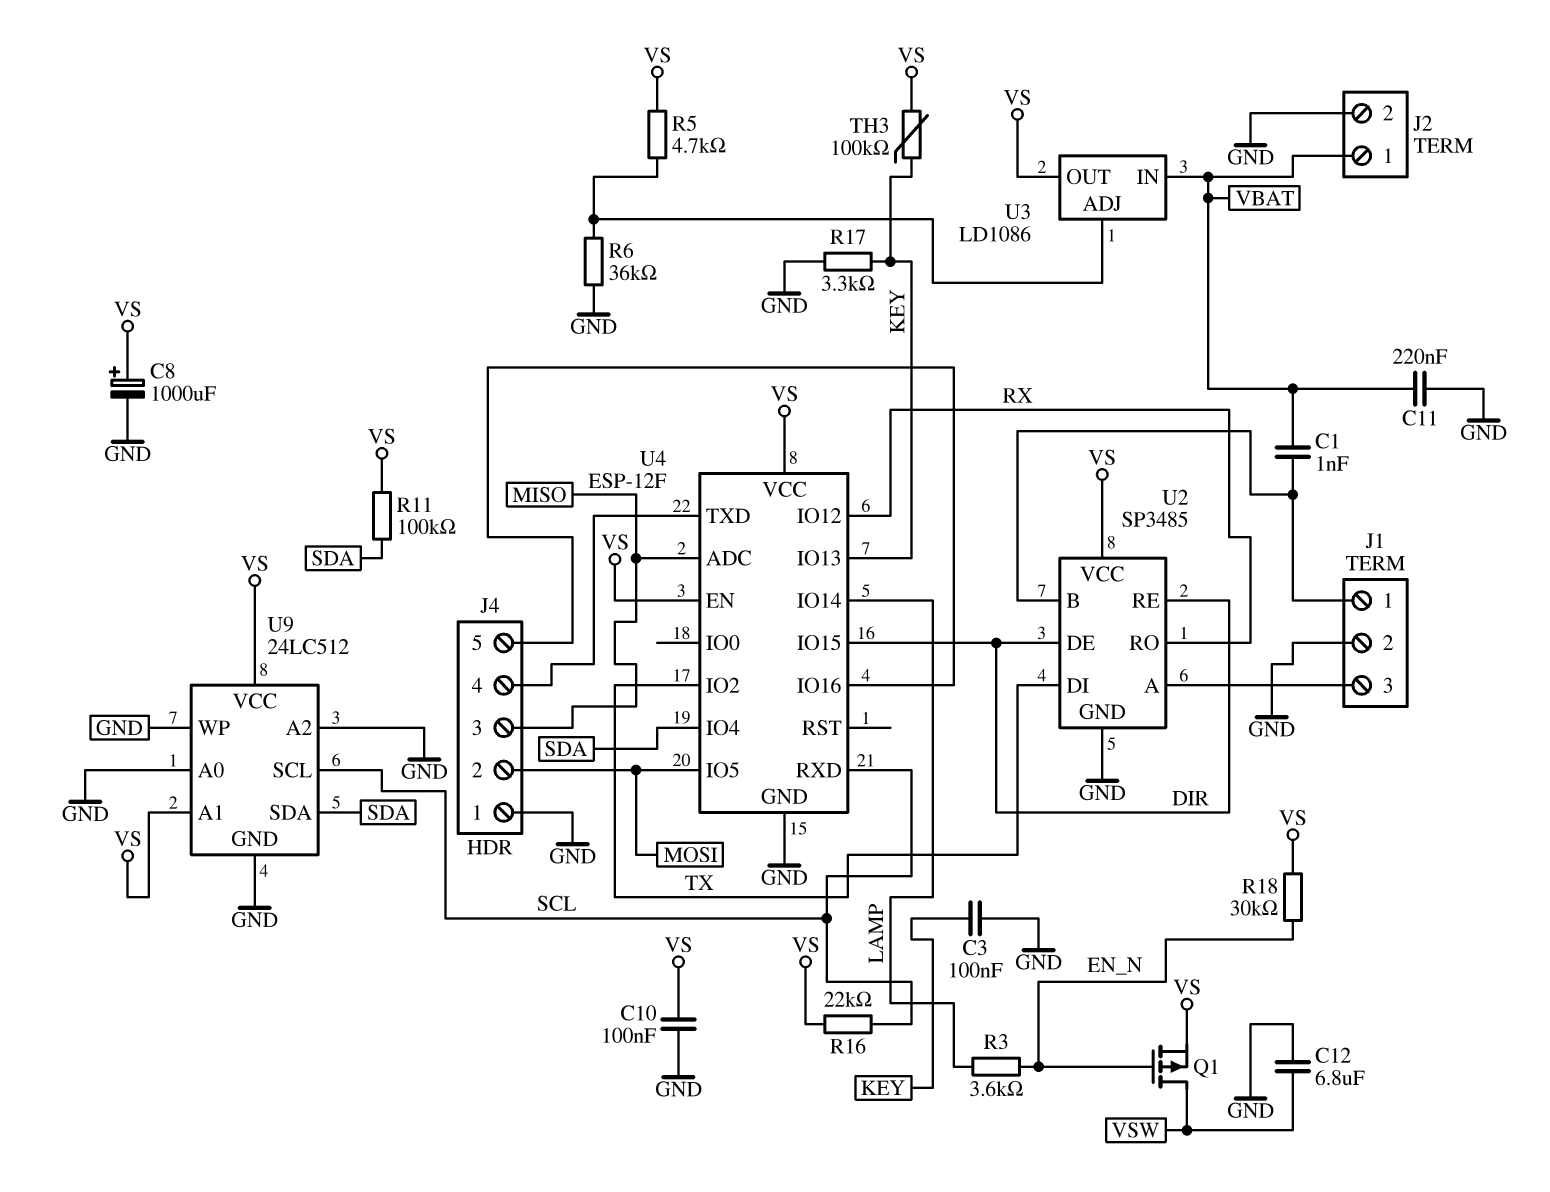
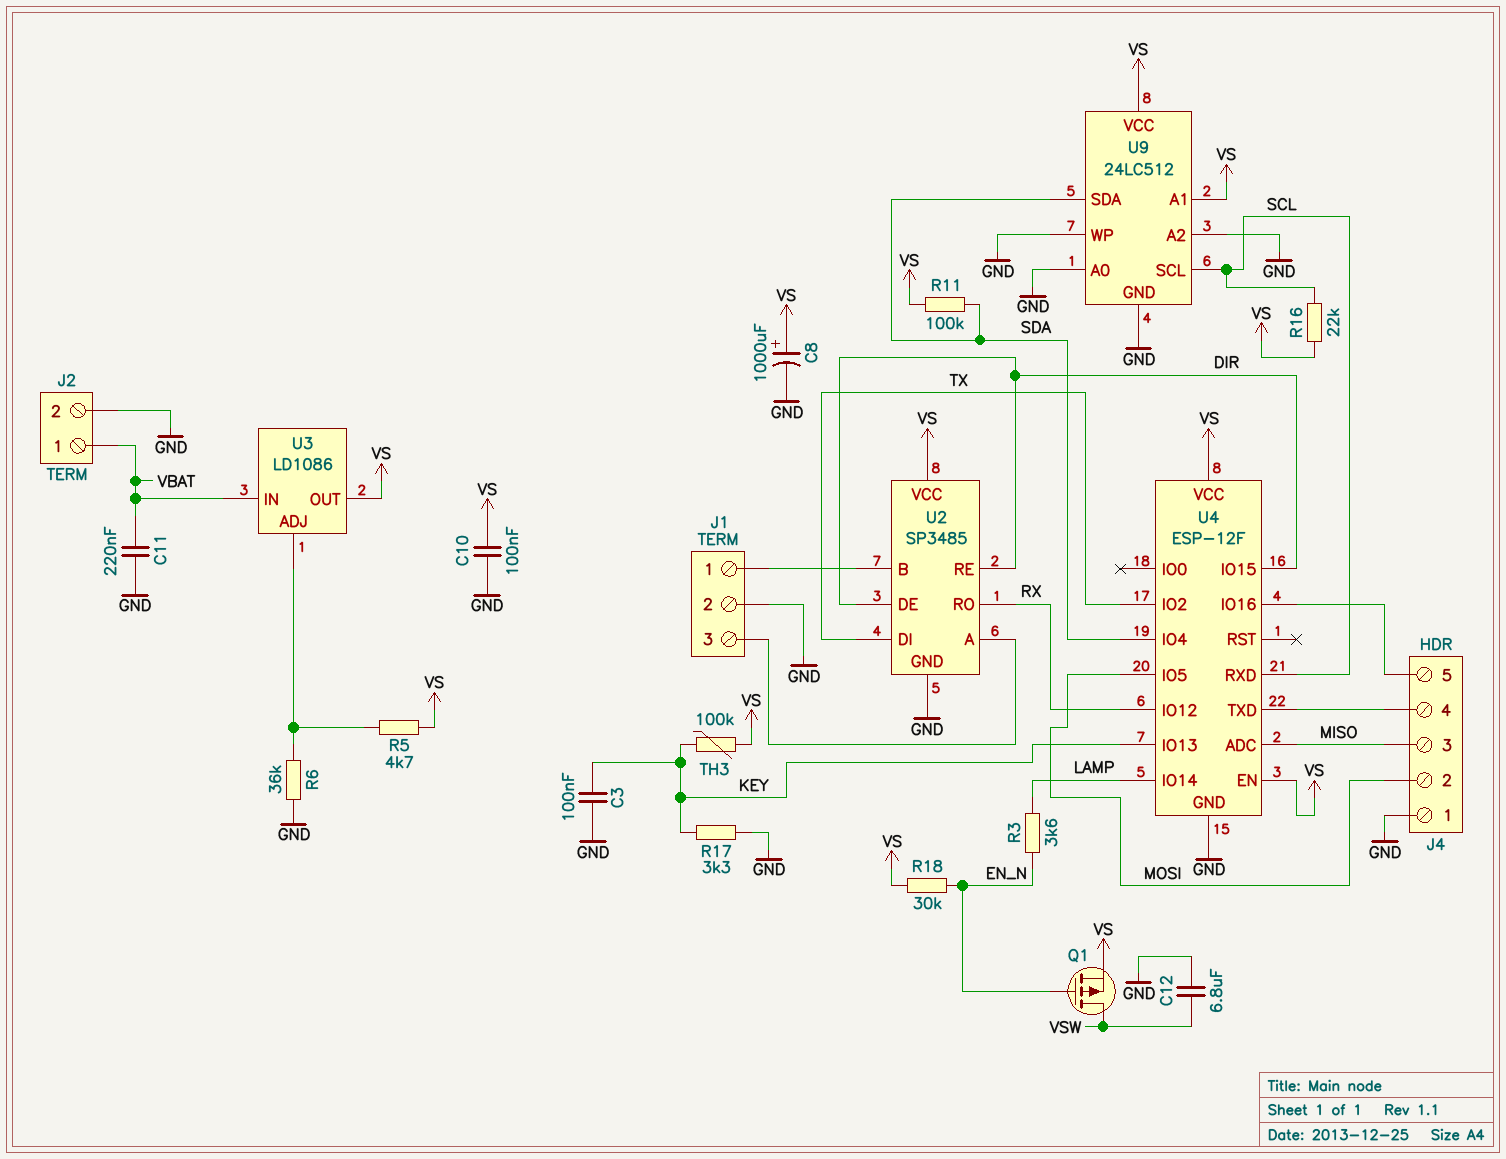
C1: 1nF (J1/1, VBAT) -> none

